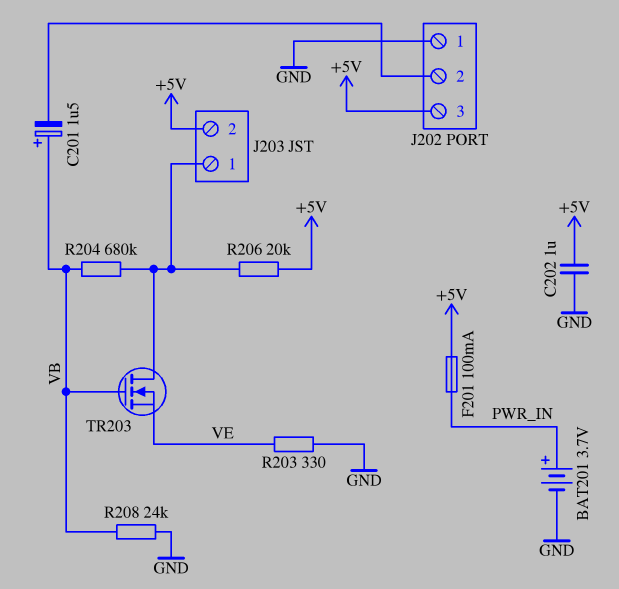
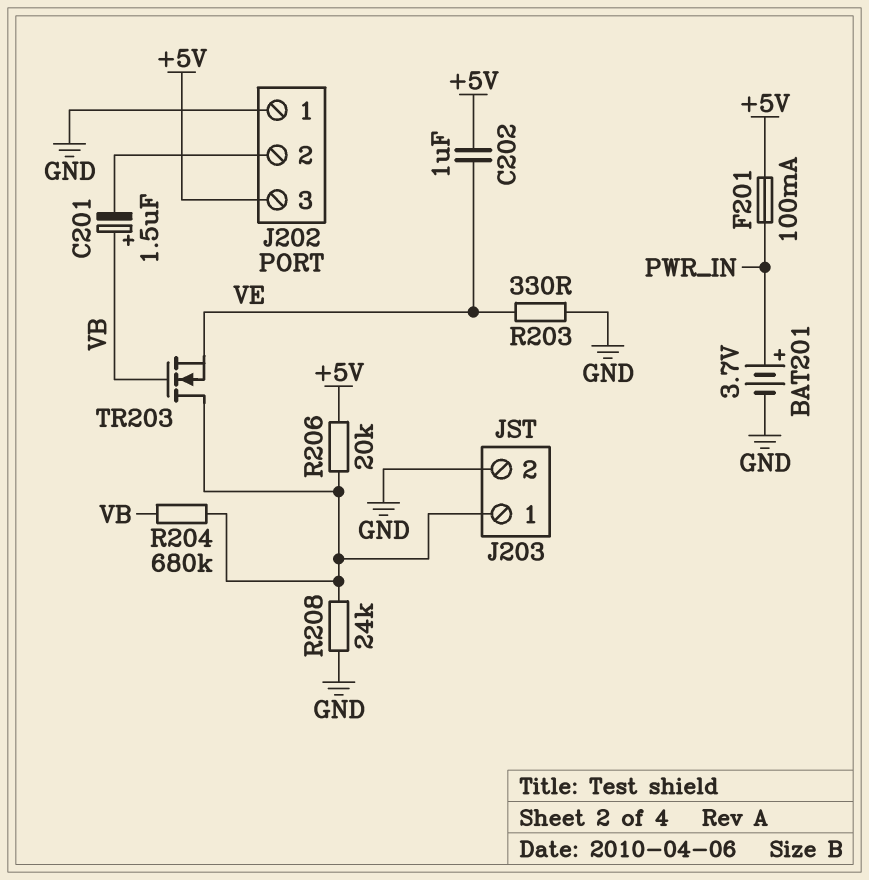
C202: 1uF (+5V, GND) -> 1uF (+5V, VE)
J203 pin 2: +5V -> GND
R208: 24k (GND, VB) -> 24k (GND, J203/1)

